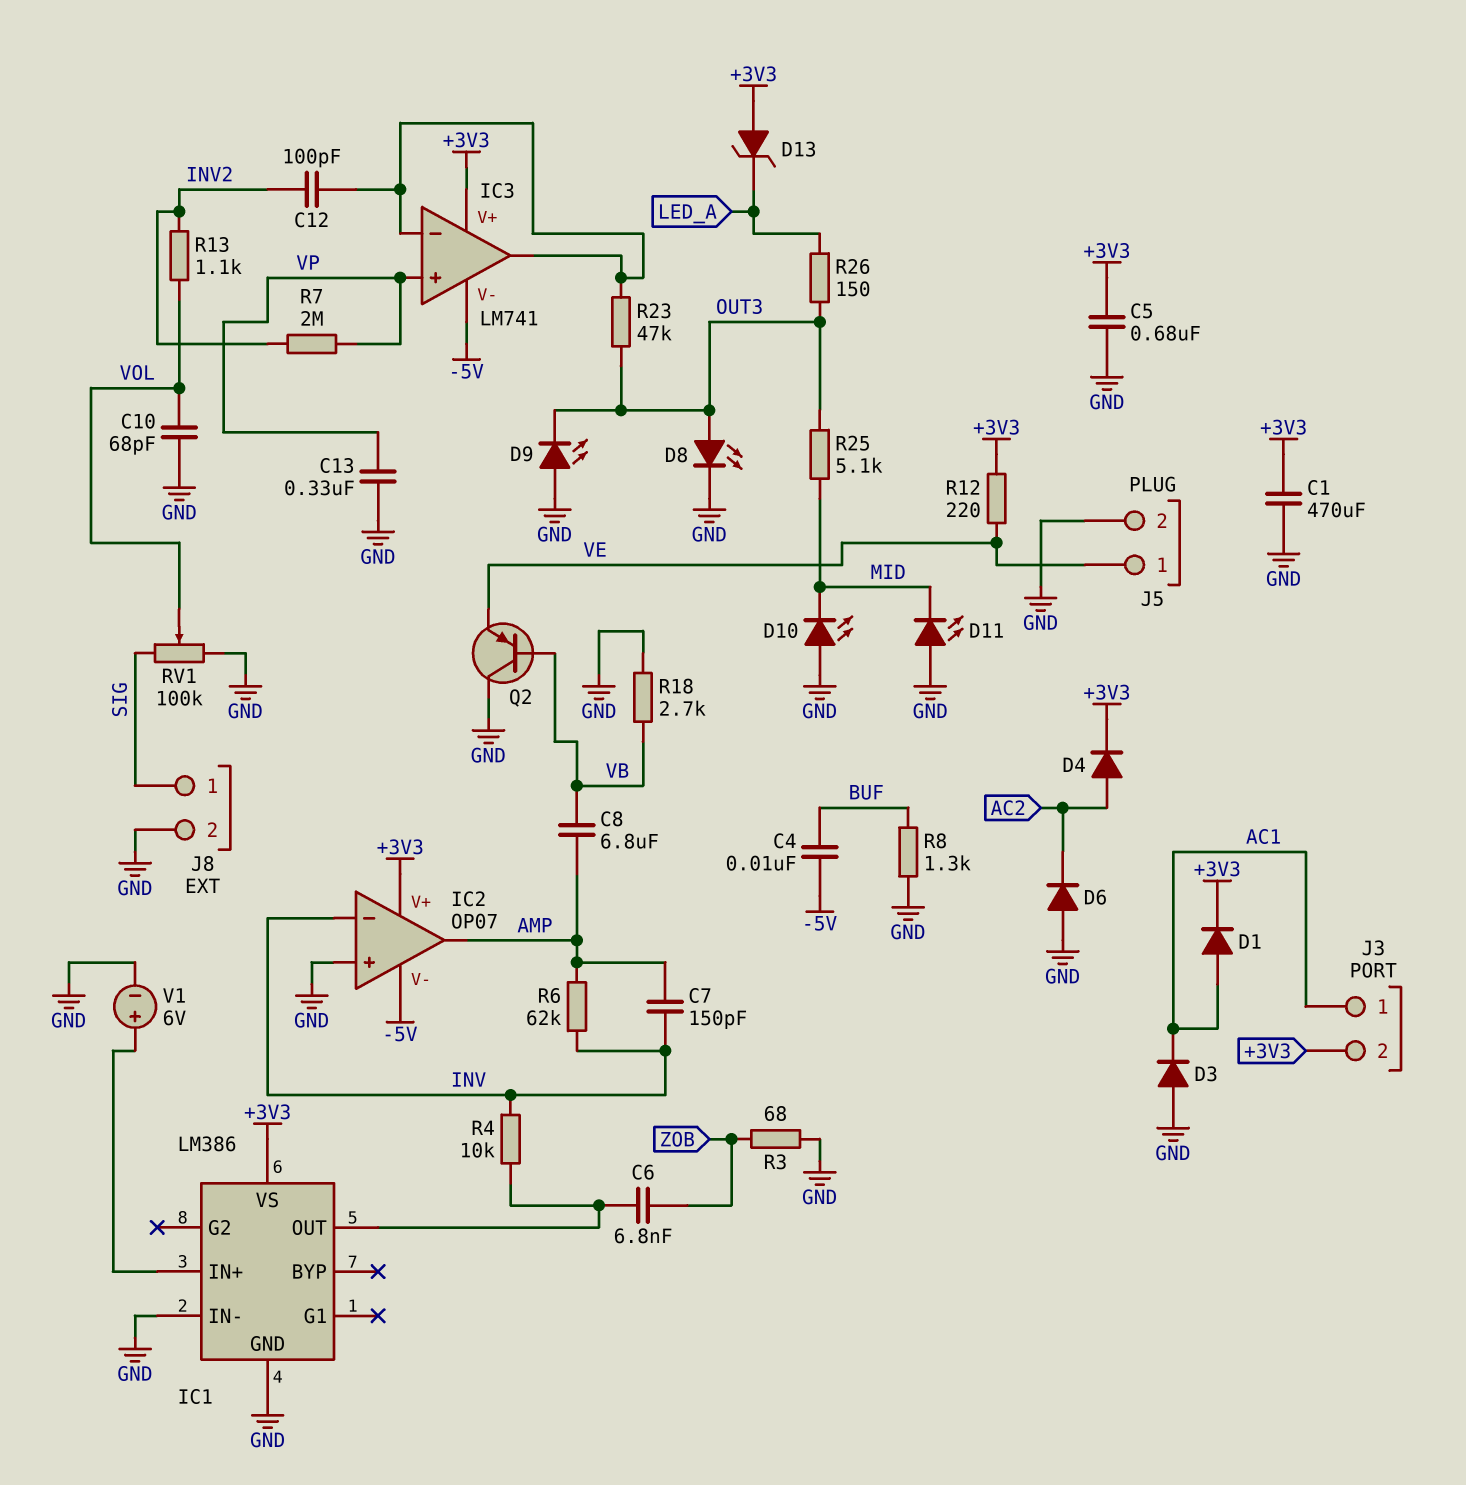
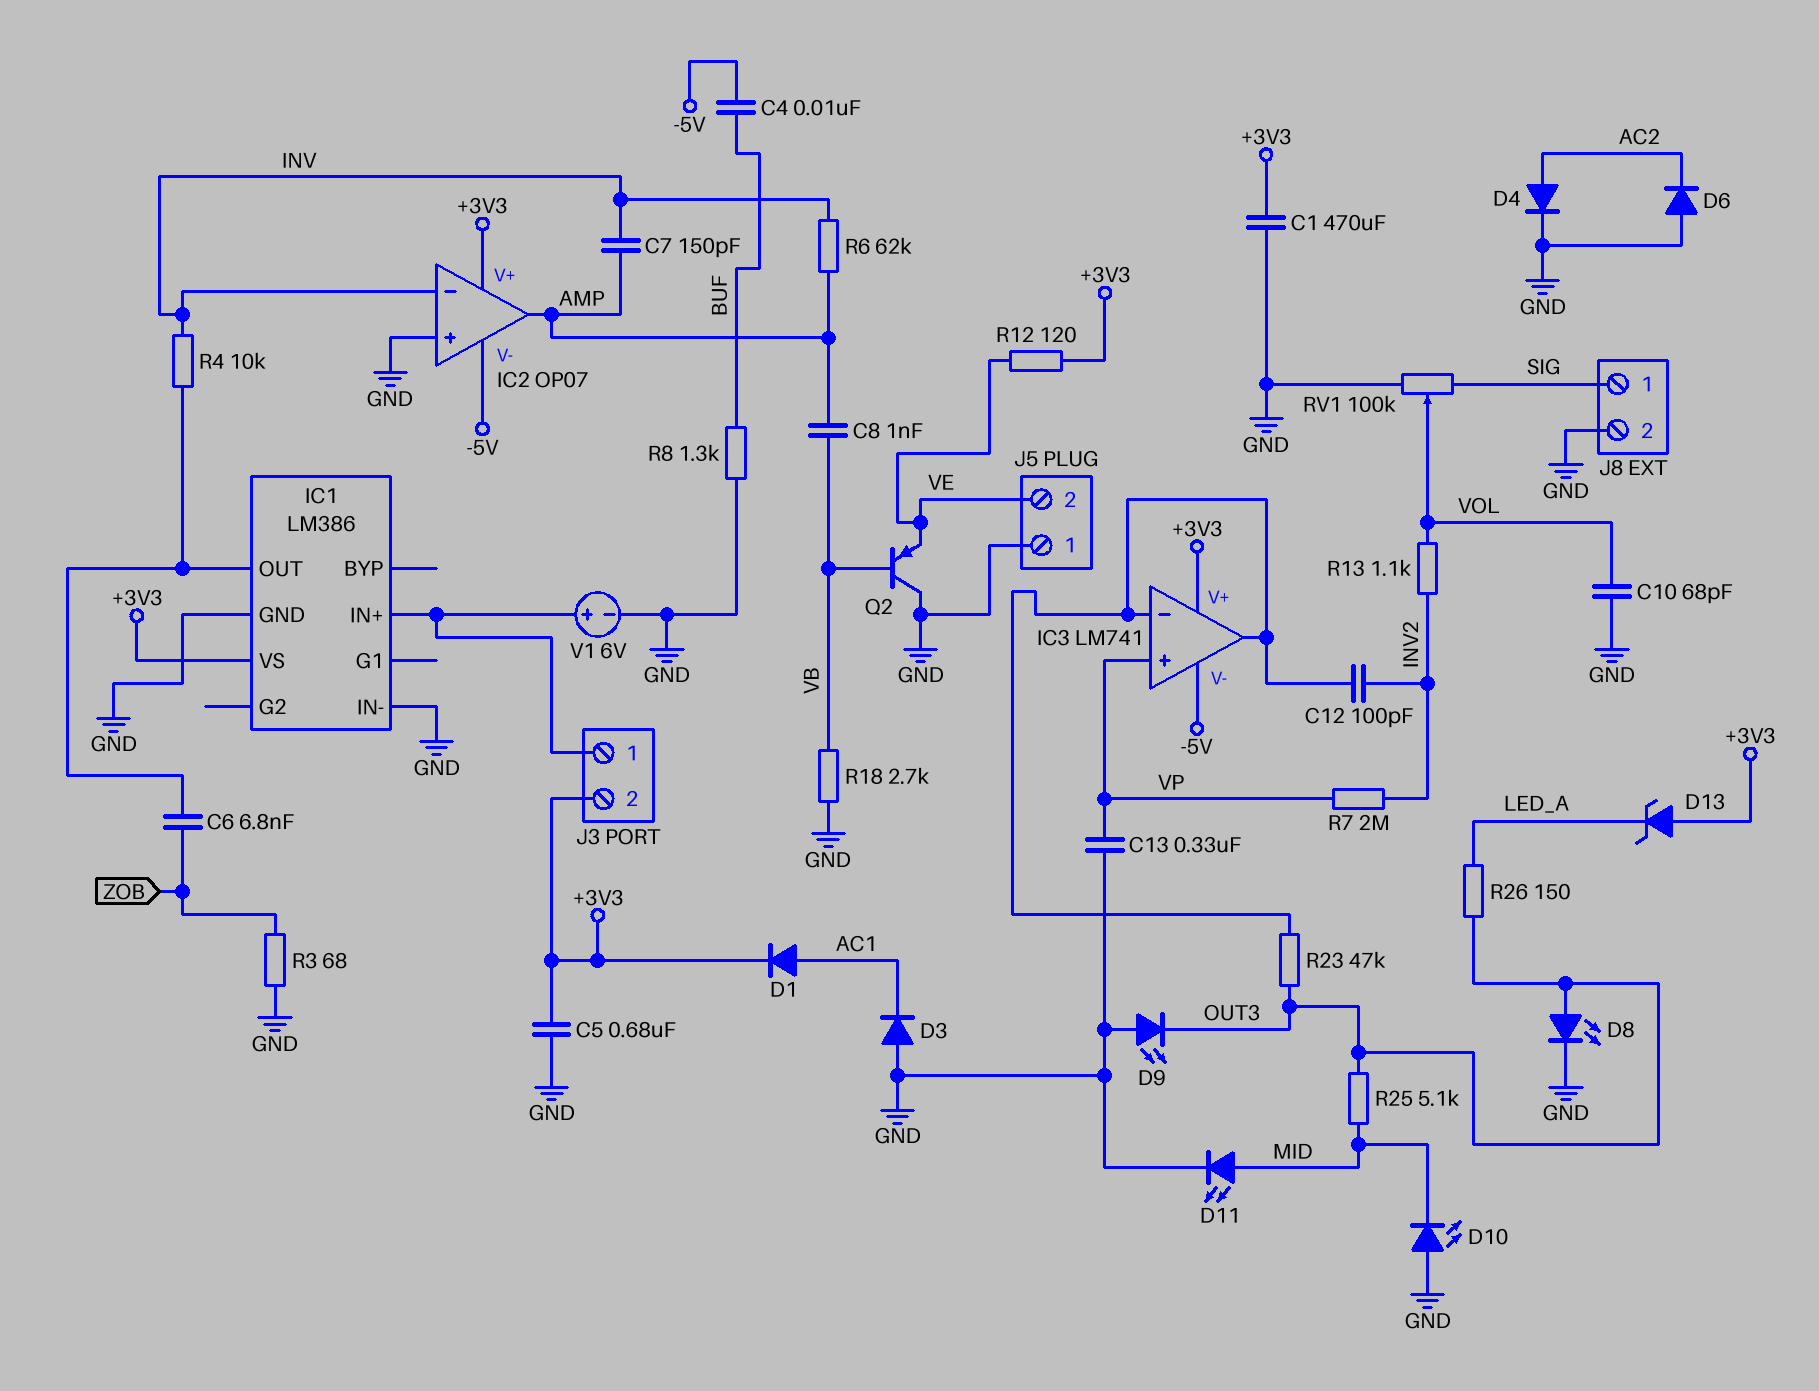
C8: 6.8uF (AMP, VB) -> 1nF (AMP, VB)
D4: diode (A AC2, K +3V3) -> diode (A AC2, K GND)
D11: LED (A GND, K MID) -> LED (A MID, K GND)
J3 pin 1: AC1 -> IC1/IN+
J5 pin 1: VE -> GND
J5 pin 2: GND -> VE
R12: 220 (+3V3, VE) -> 120 (+3V3, VE)

